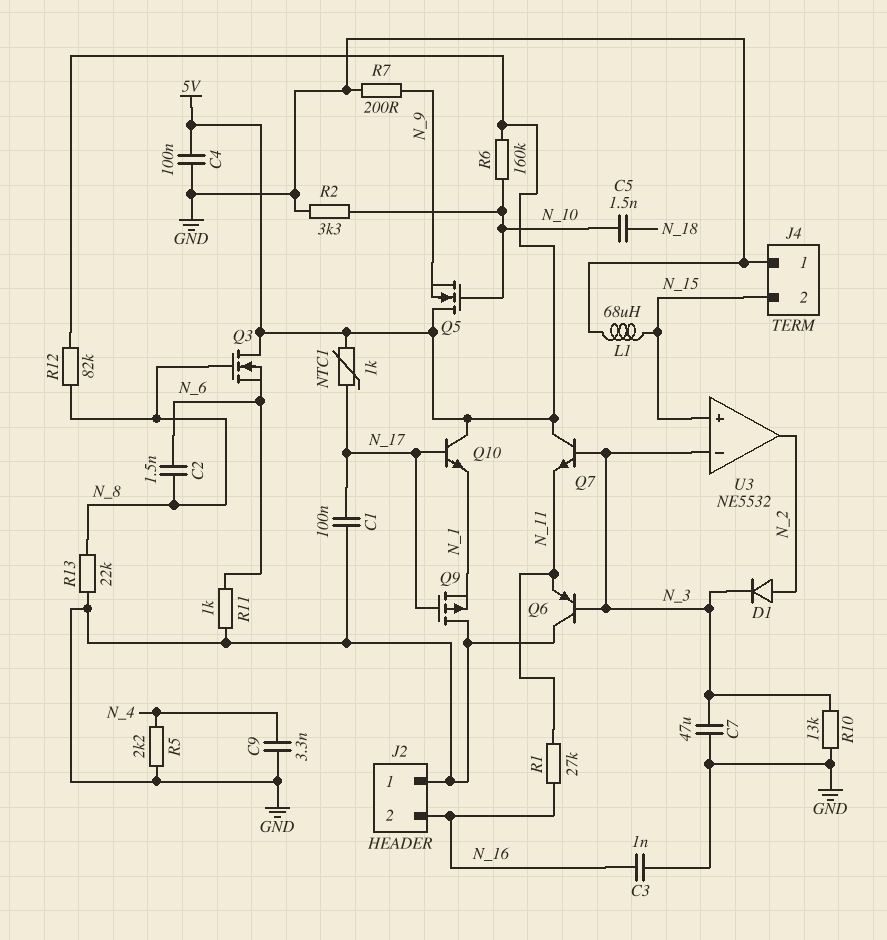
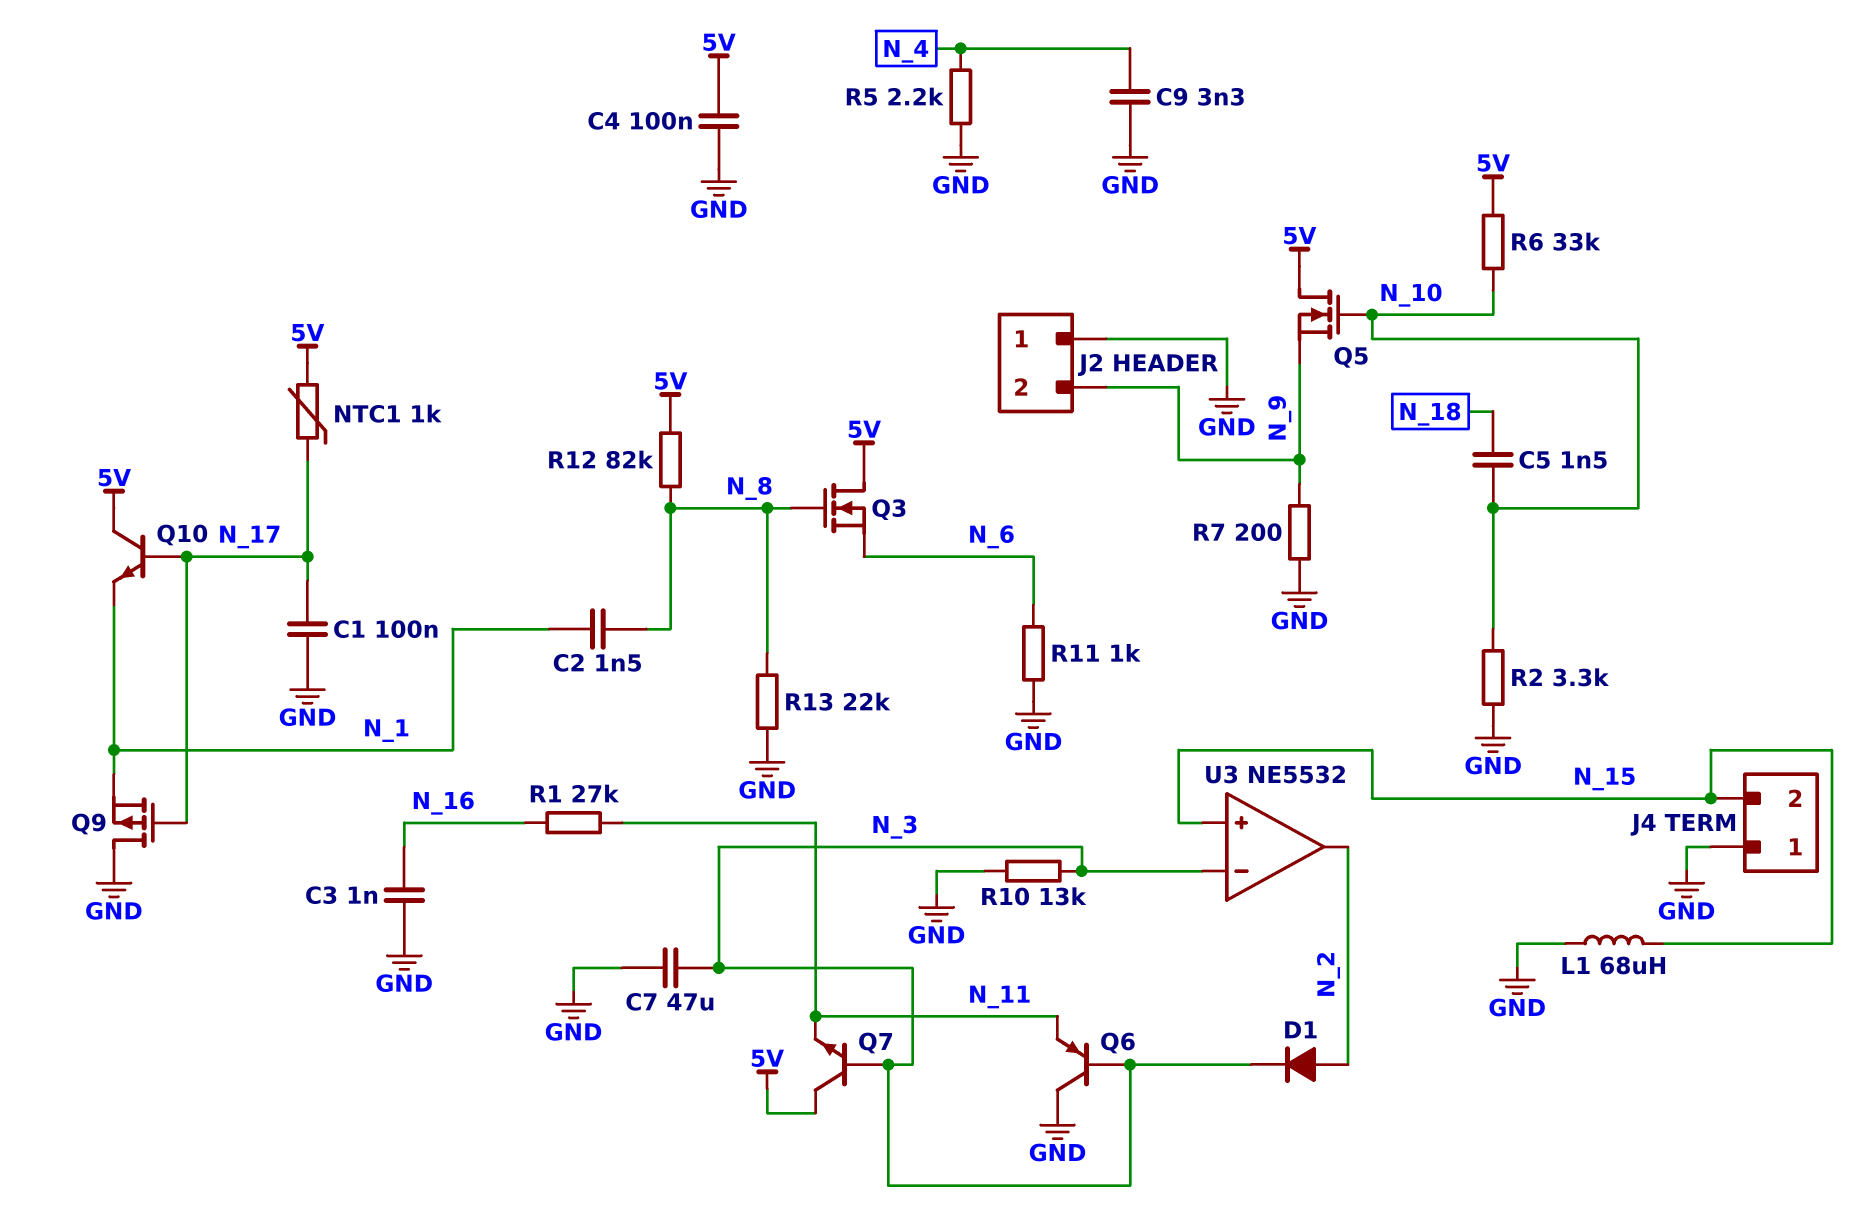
C2: 1.5nF (N_6, N_8) -> 1.5nF (N_1, N_8)
J2 pin 2: N_16 -> N_9
R6: 160k (5V, N_10) -> 33k (5V, N_10)

